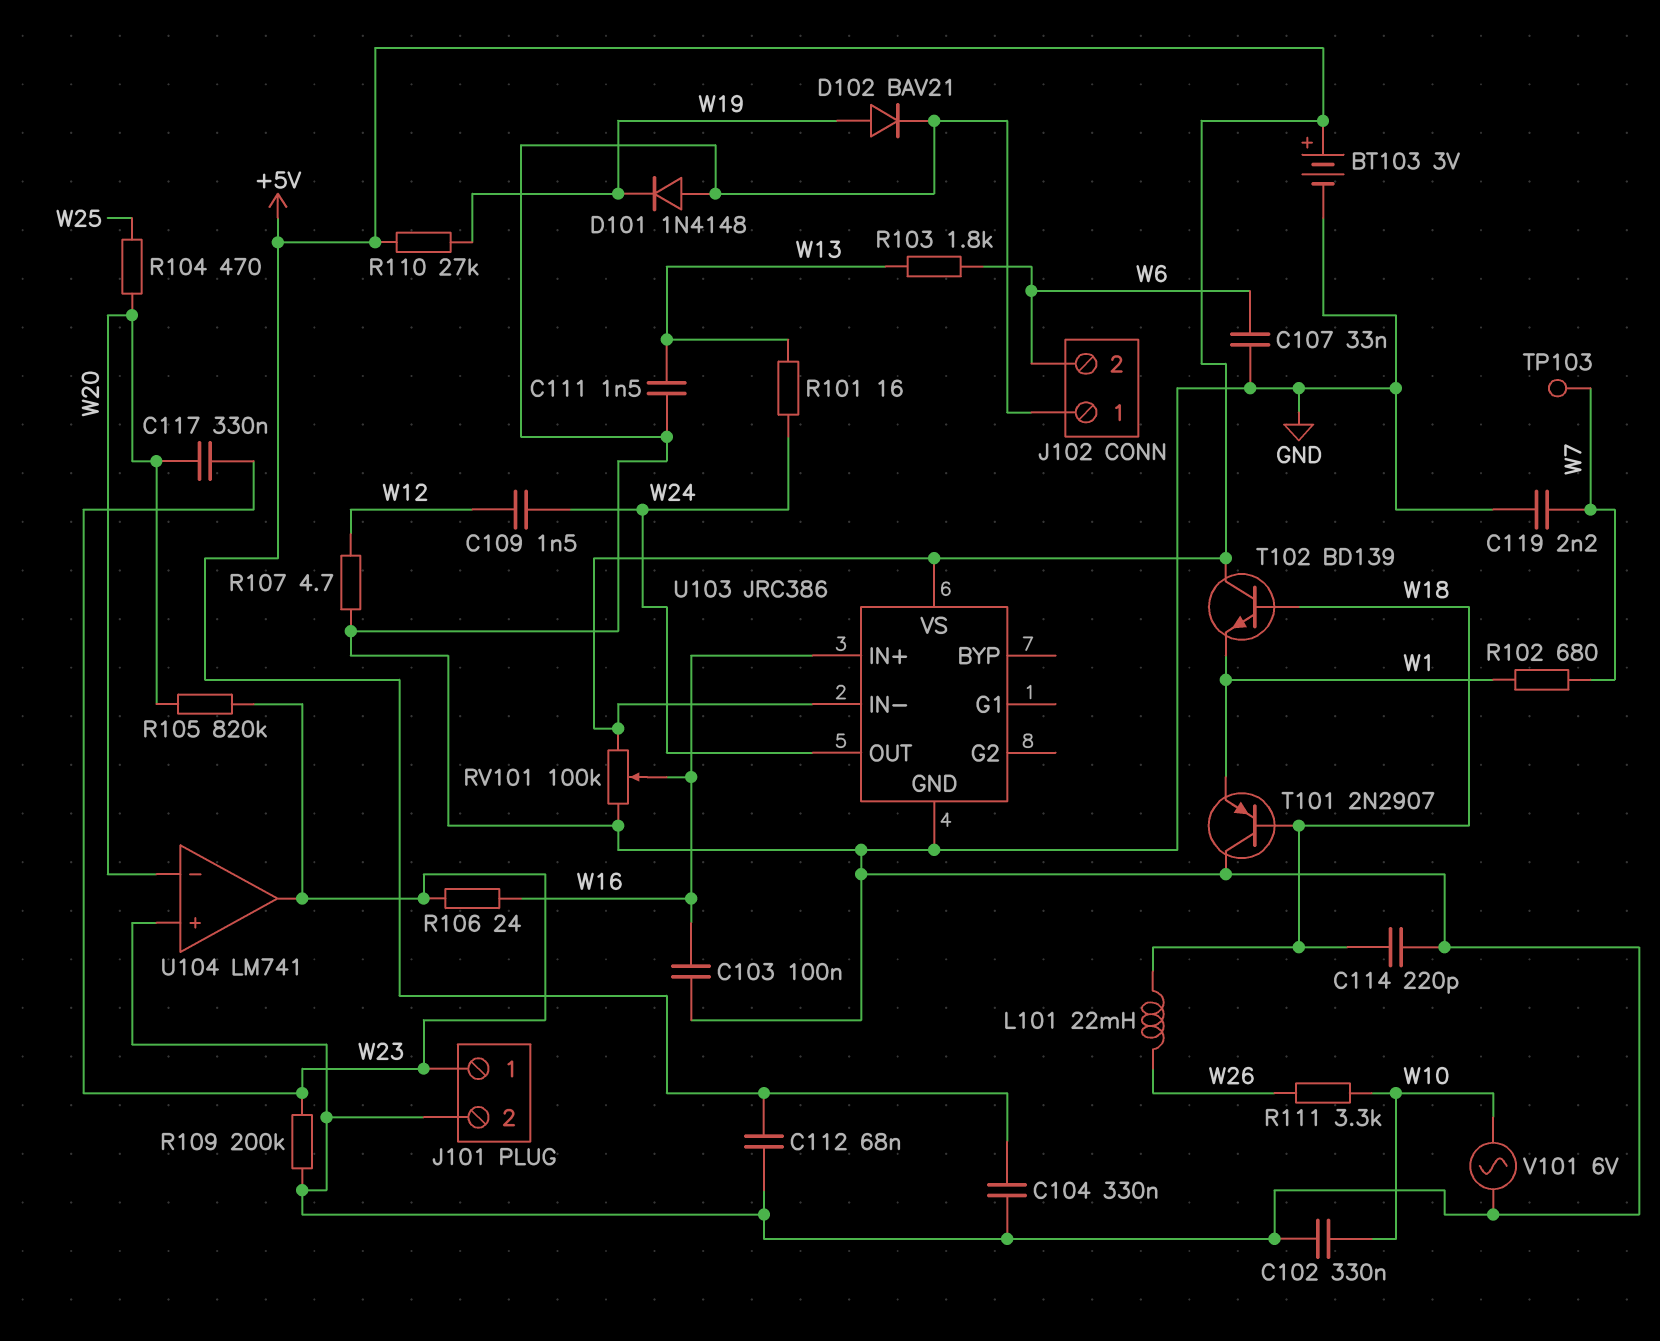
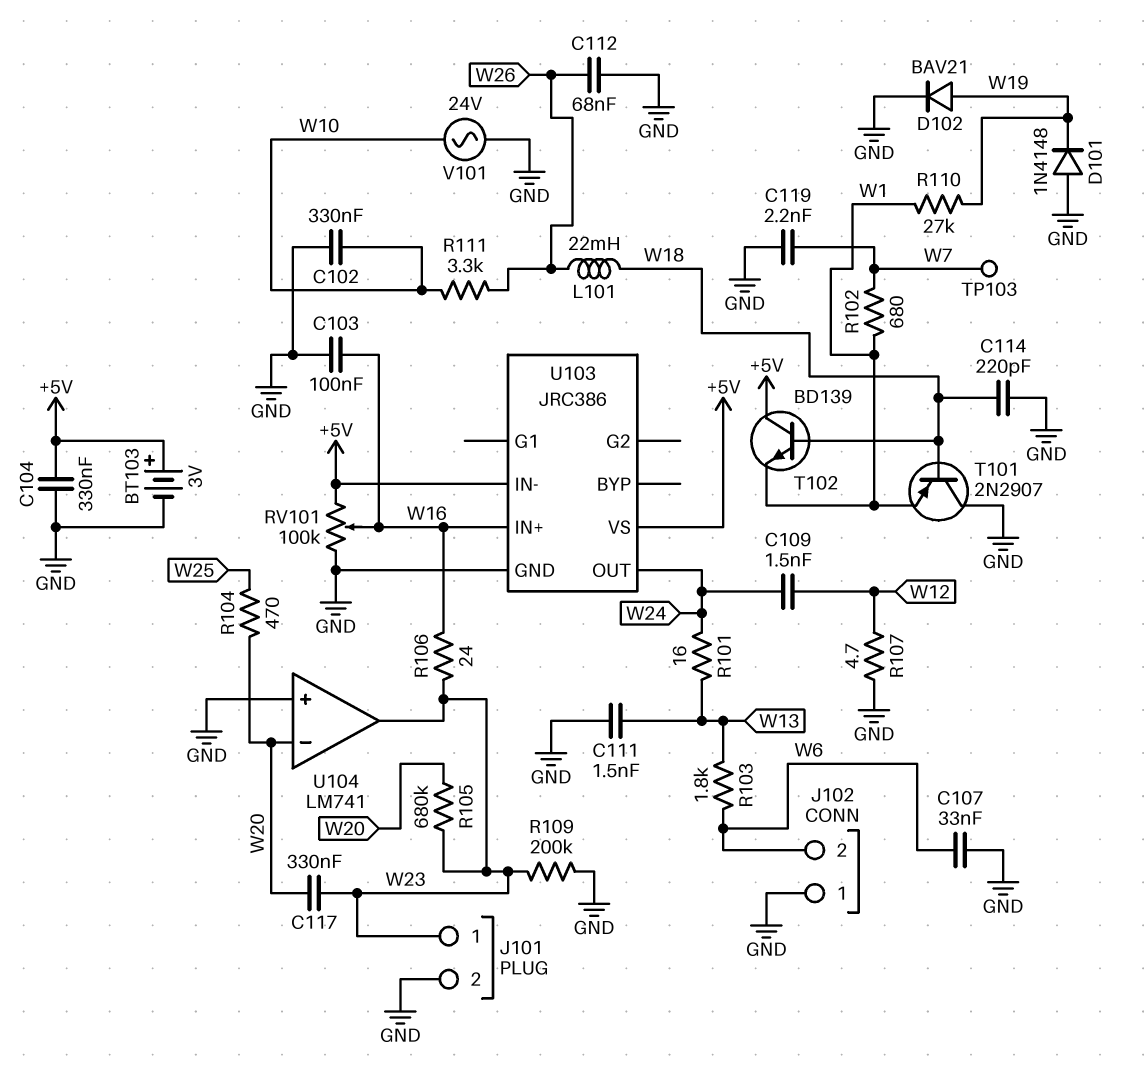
C112: 68nF (+5V, GND) -> 68nF (GND, W26)
R105: 820k (W20, W23) -> 680k (W20, W23)
R110: 27k (+5V, W19) -> 27k (W1, W19)
V101: AC 6V (GND, W10) -> AC 24V (GND, W10)

